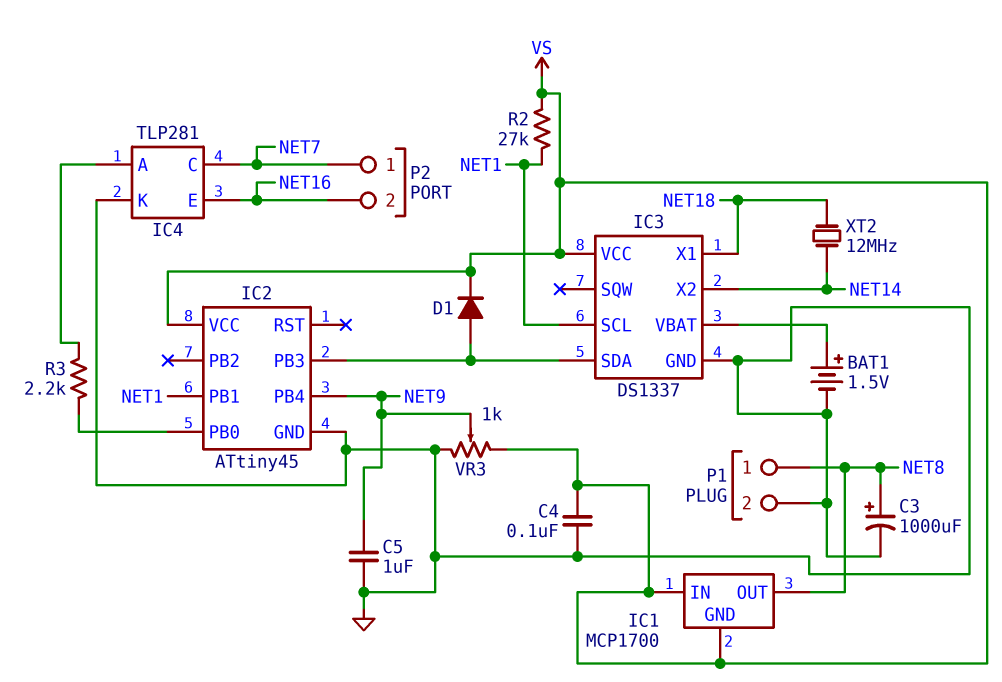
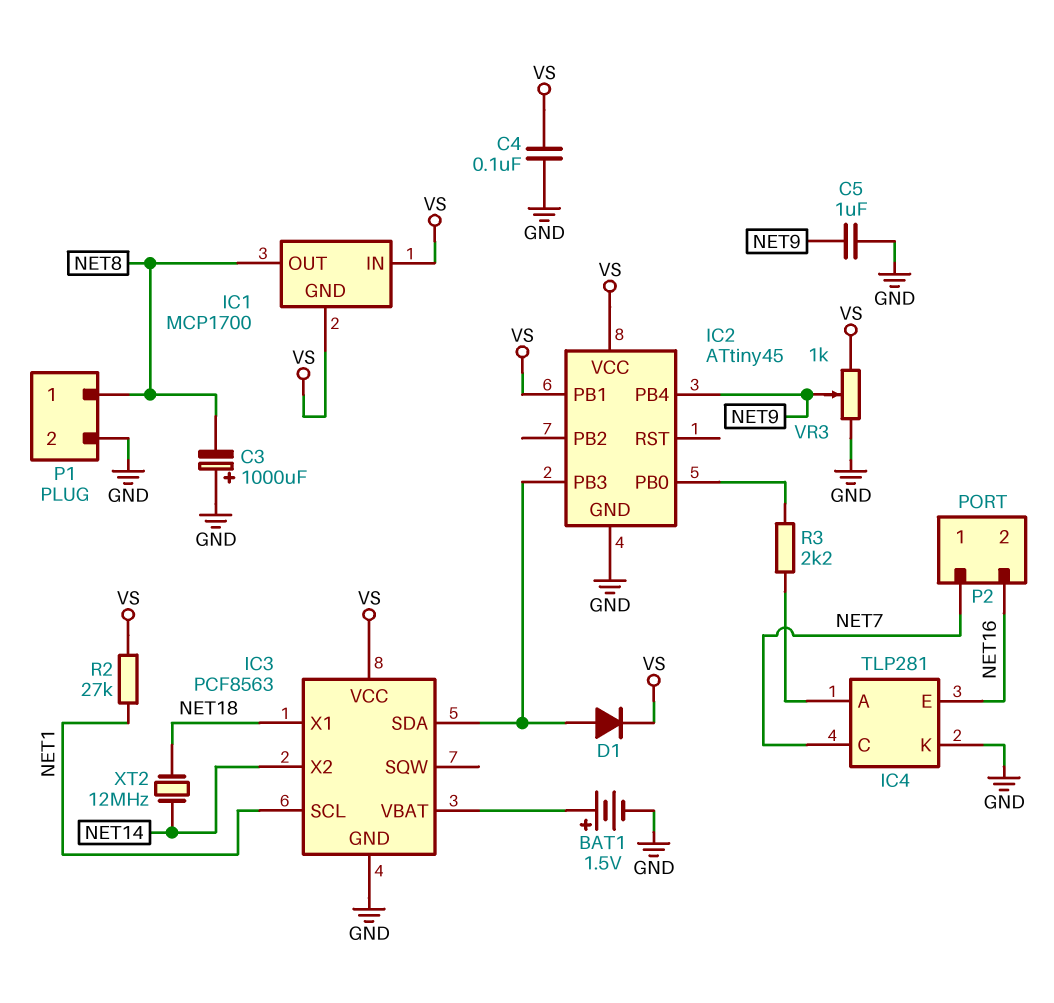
C3: 1000uF (plus NET8, minus GND) -> 1000uF (plus GND, minus NET8)
IC2 pin PB1: NET1 -> VS
IC3: DS1337 -> PCF8563

